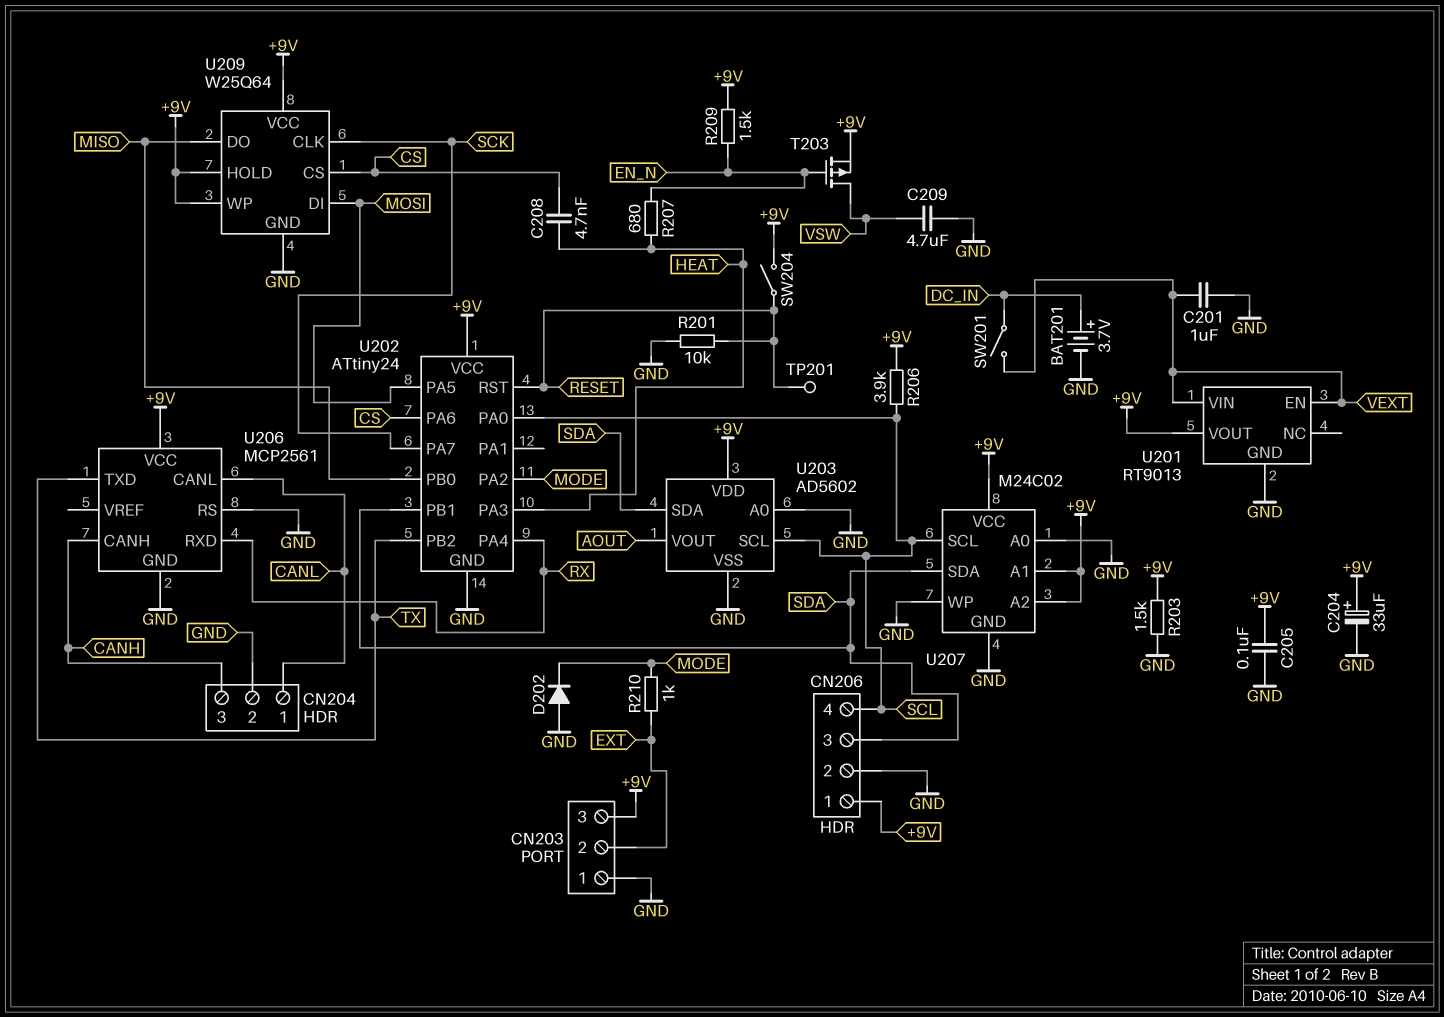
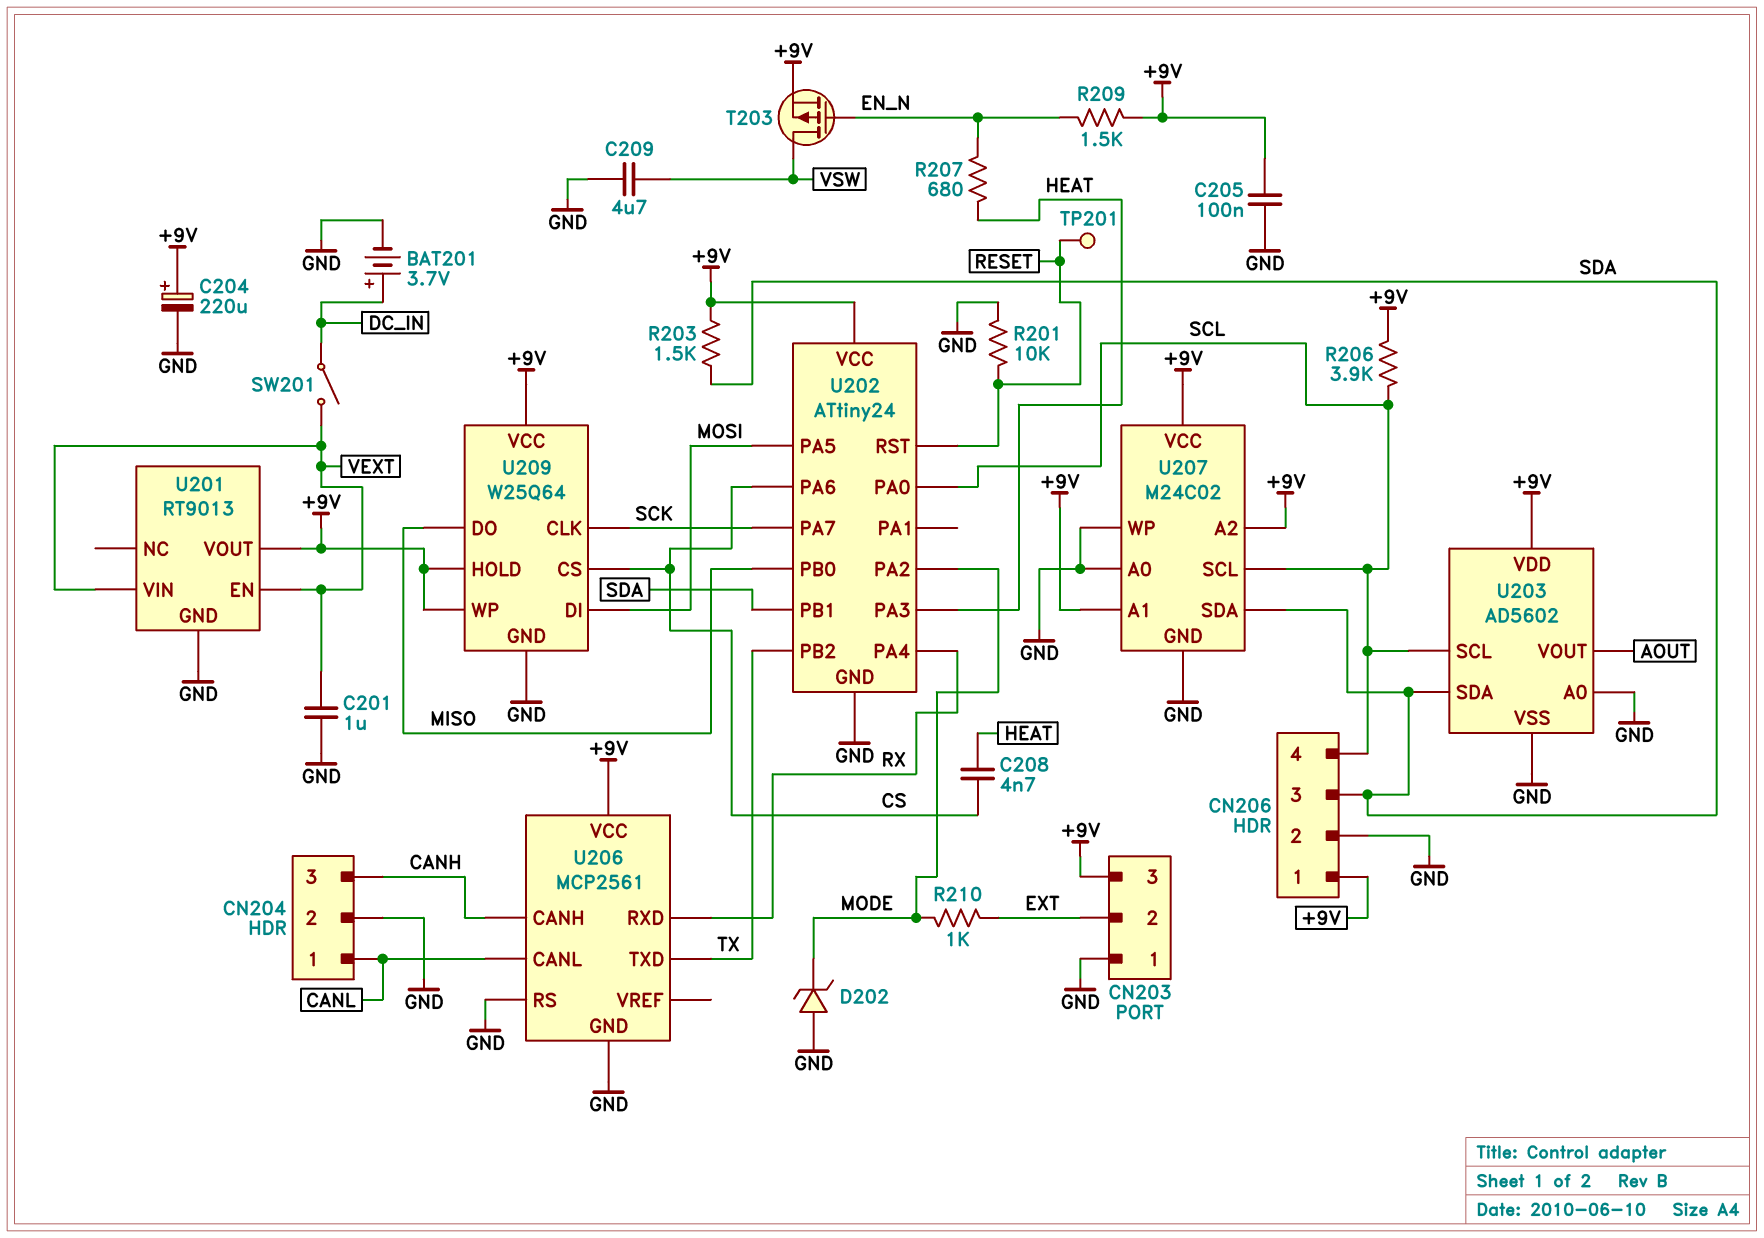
C204: 33uF (plus +9V, minus GND) -> 220uF (plus +9V, minus GND)
D202: diode (A GND, K MODE) -> zener (A GND, K MODE)
R203: 1.5k (+9V, GND) -> 1.5k (+9V, SDA)
SW204: switch (+9V, RESET) -> none

